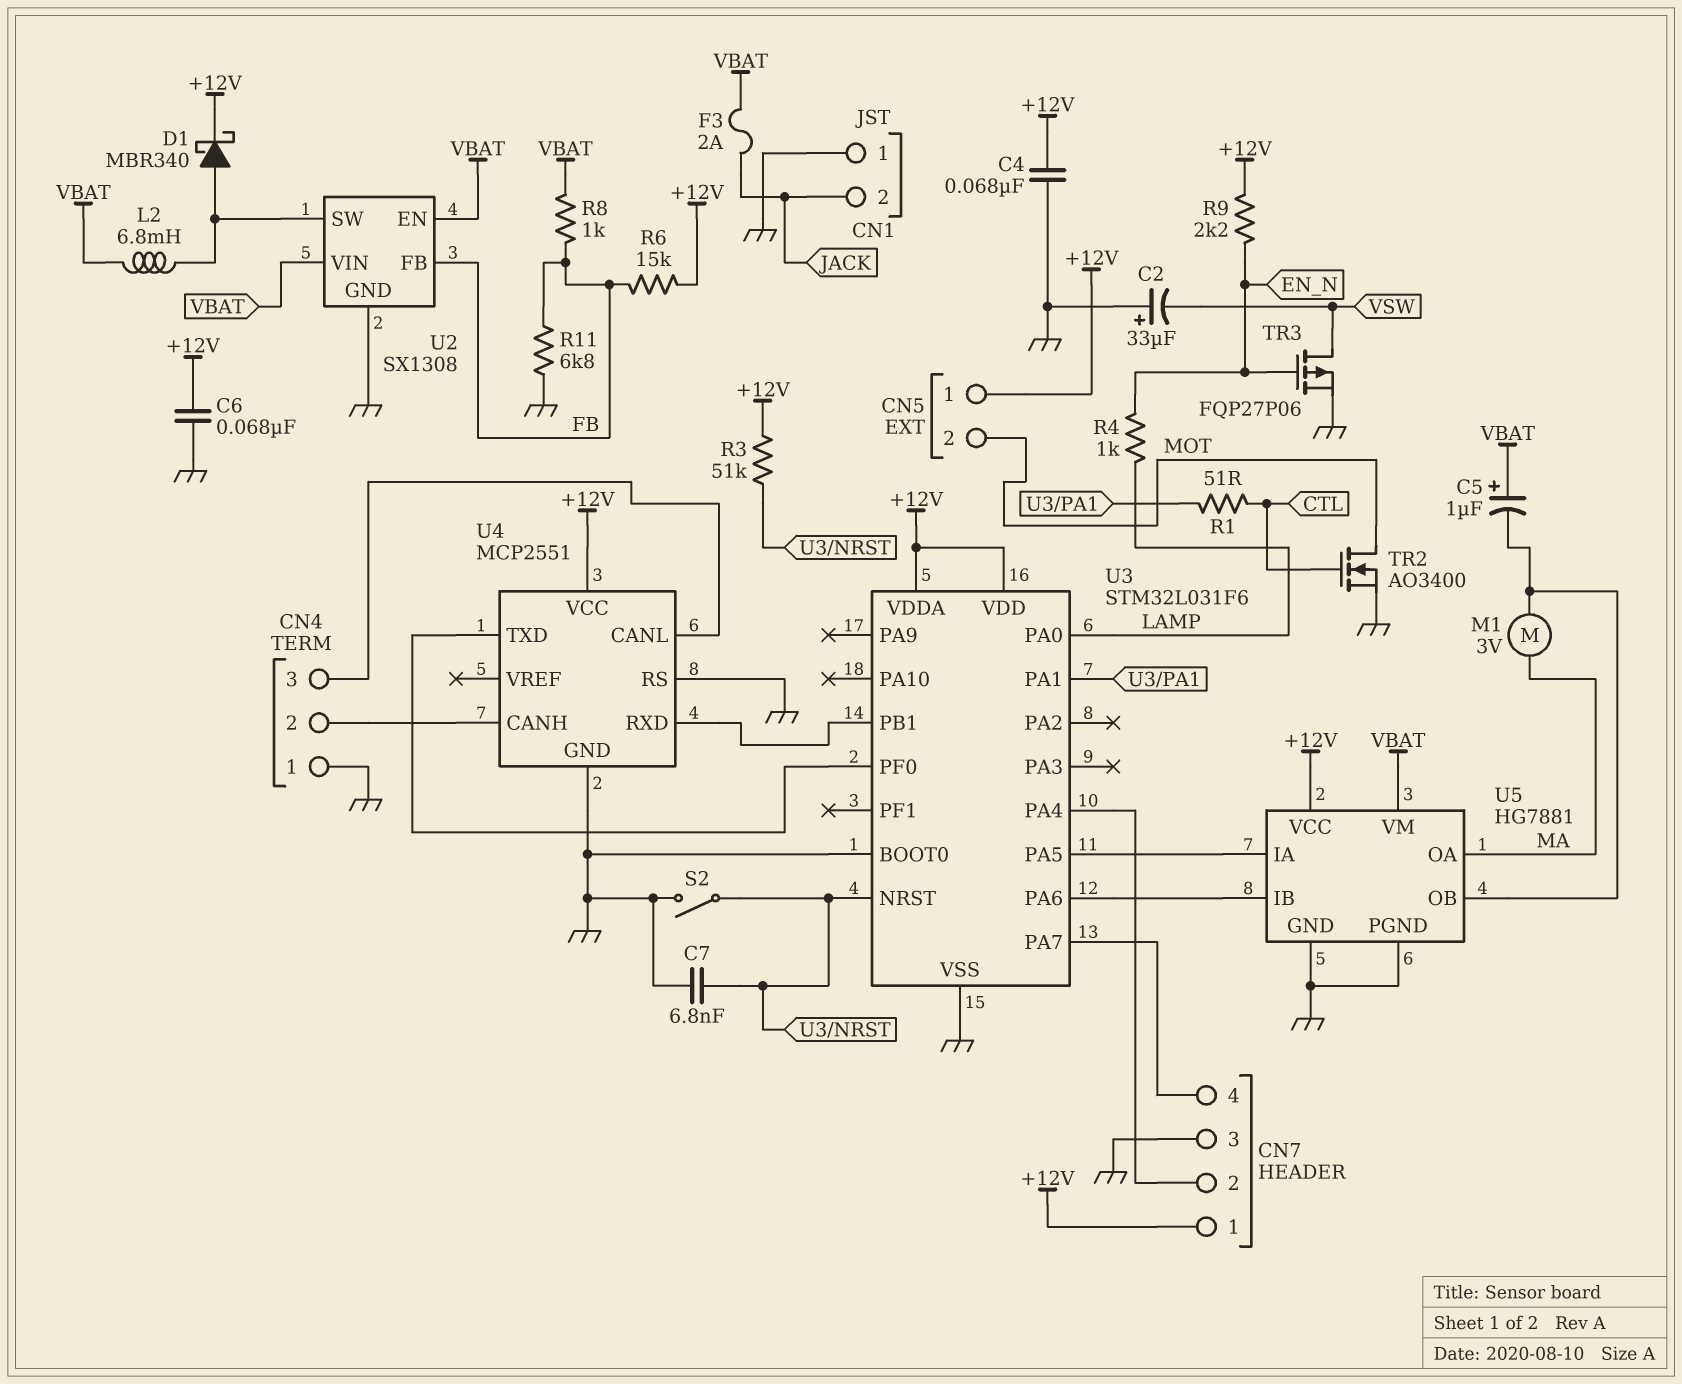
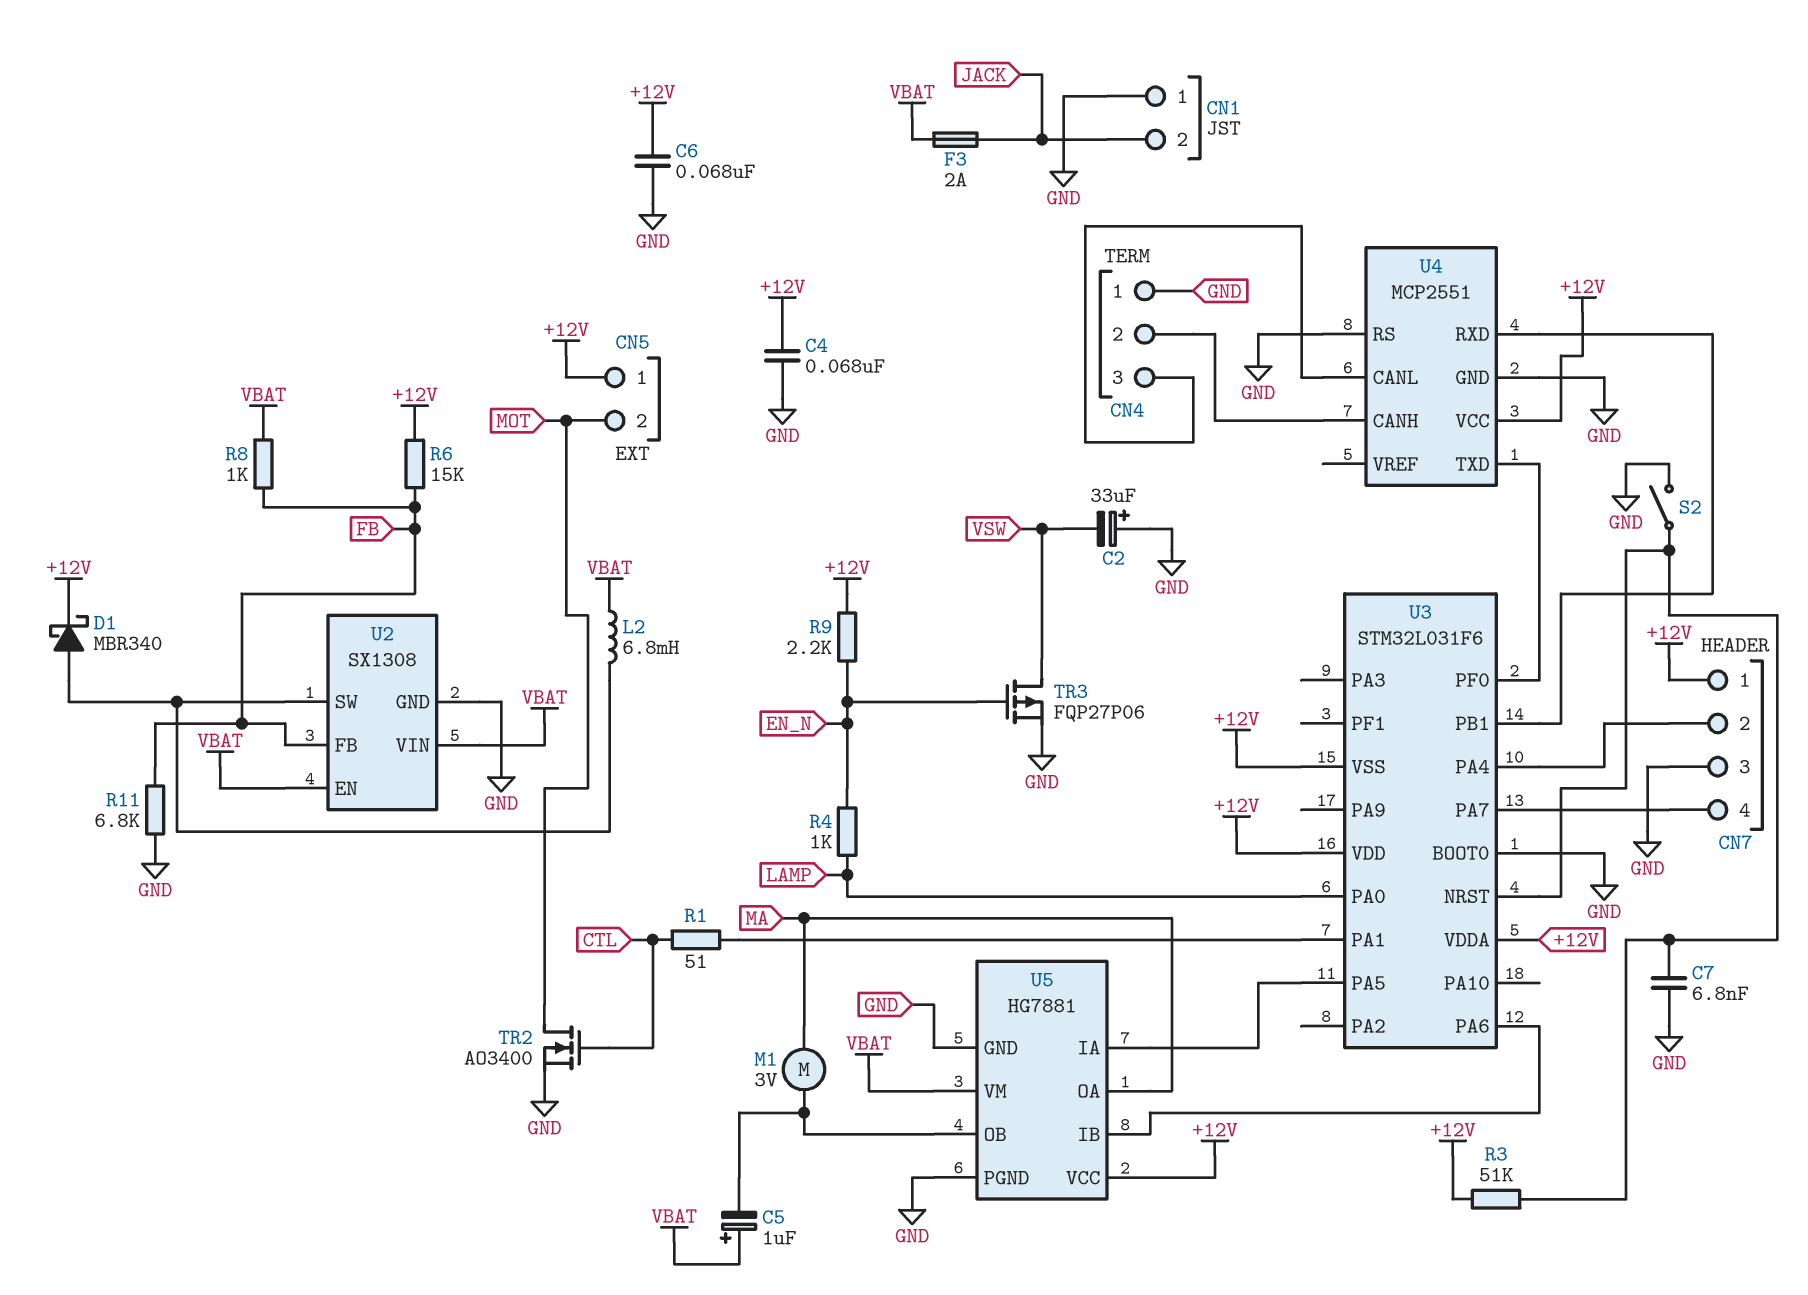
U3 pin VSS: GND -> +12V

